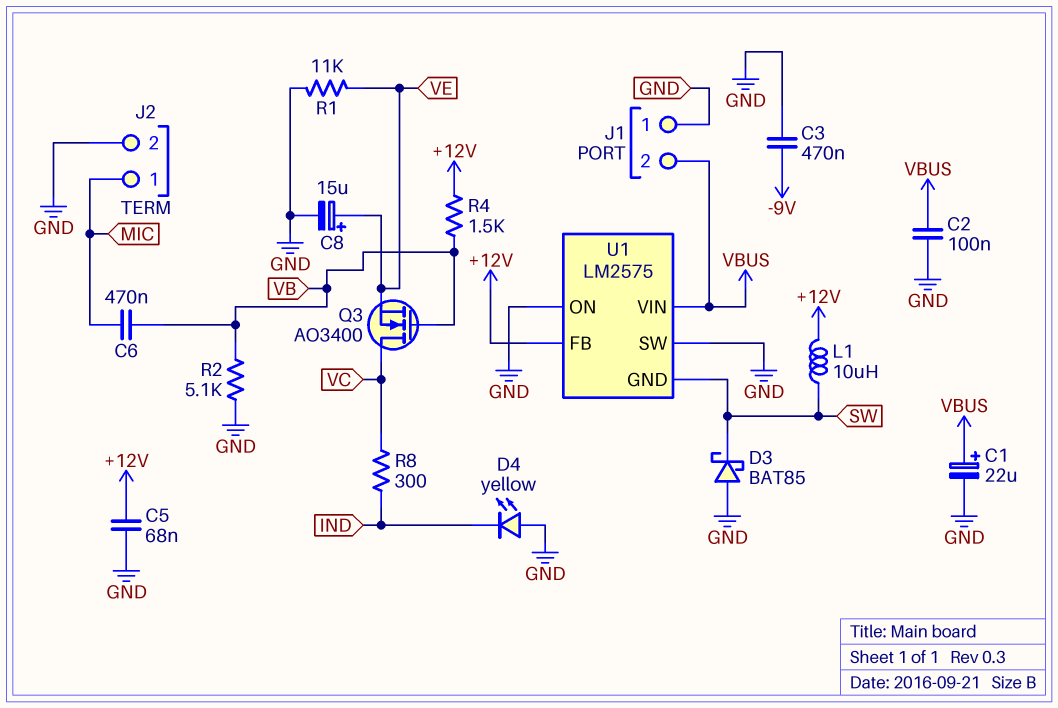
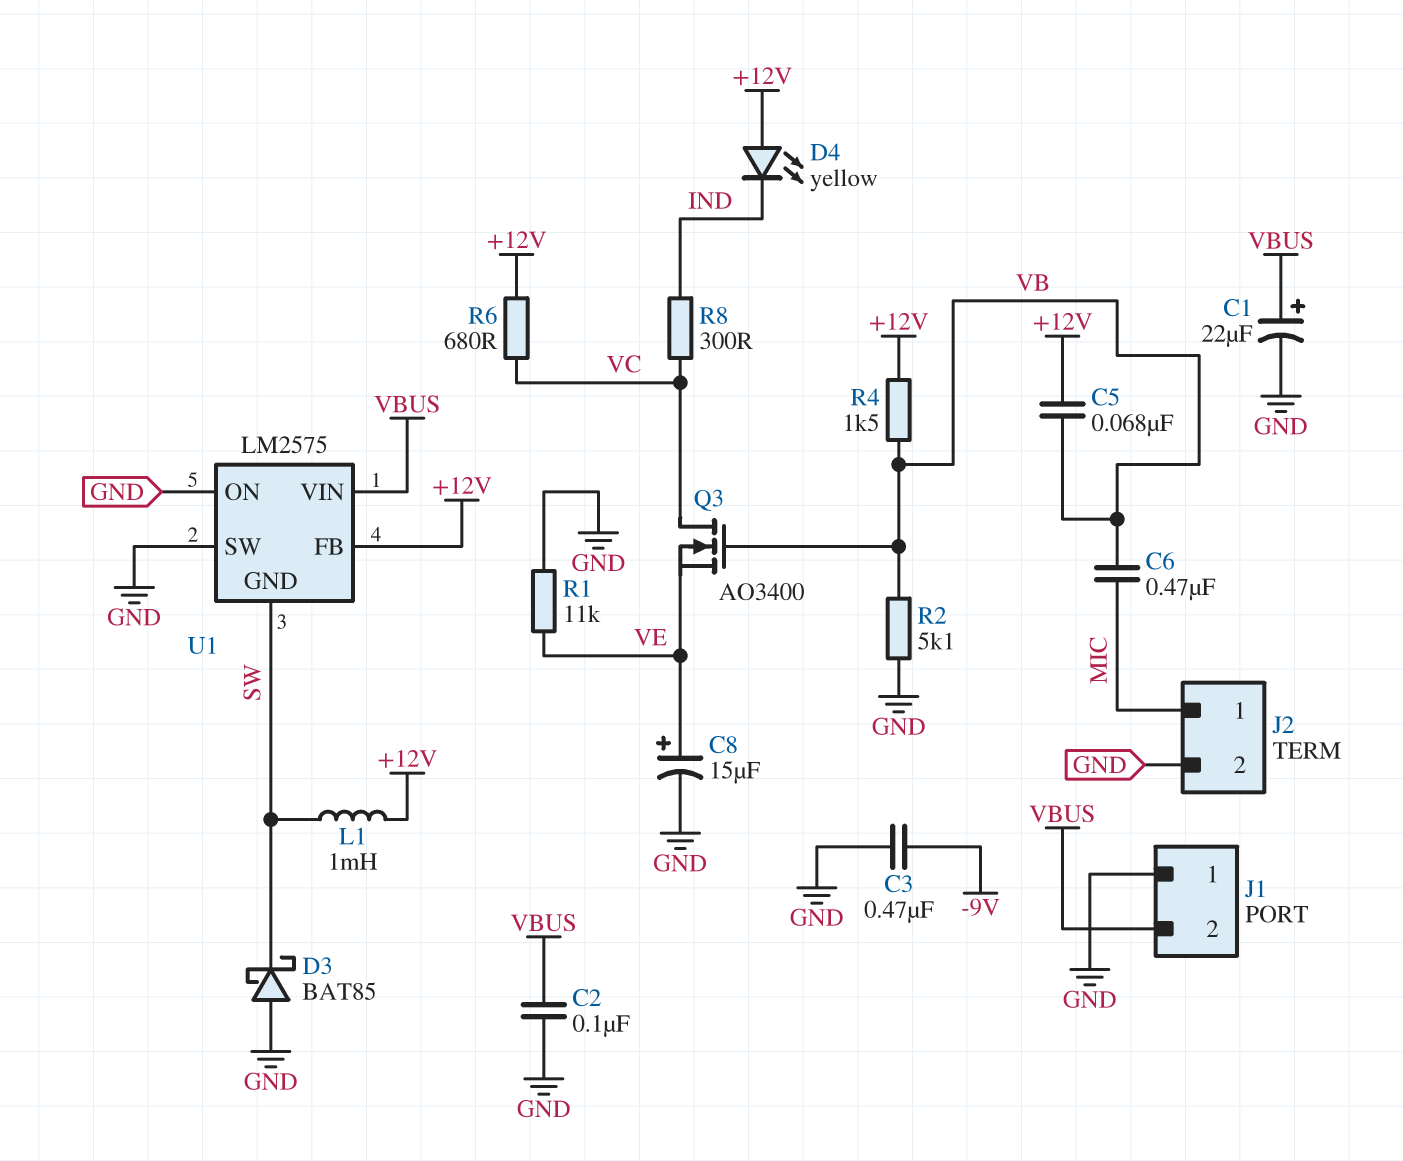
C5: 68nF (+12V, GND) -> 68nF (+12V, VB)
D4: LED yellow (A GND, K IND) -> LED yellow (A +12V, K IND)
L1: 10uH (+12V, SW) -> 1mH (+12V, SW)
R6: none -> 680 (+12V, VC)

